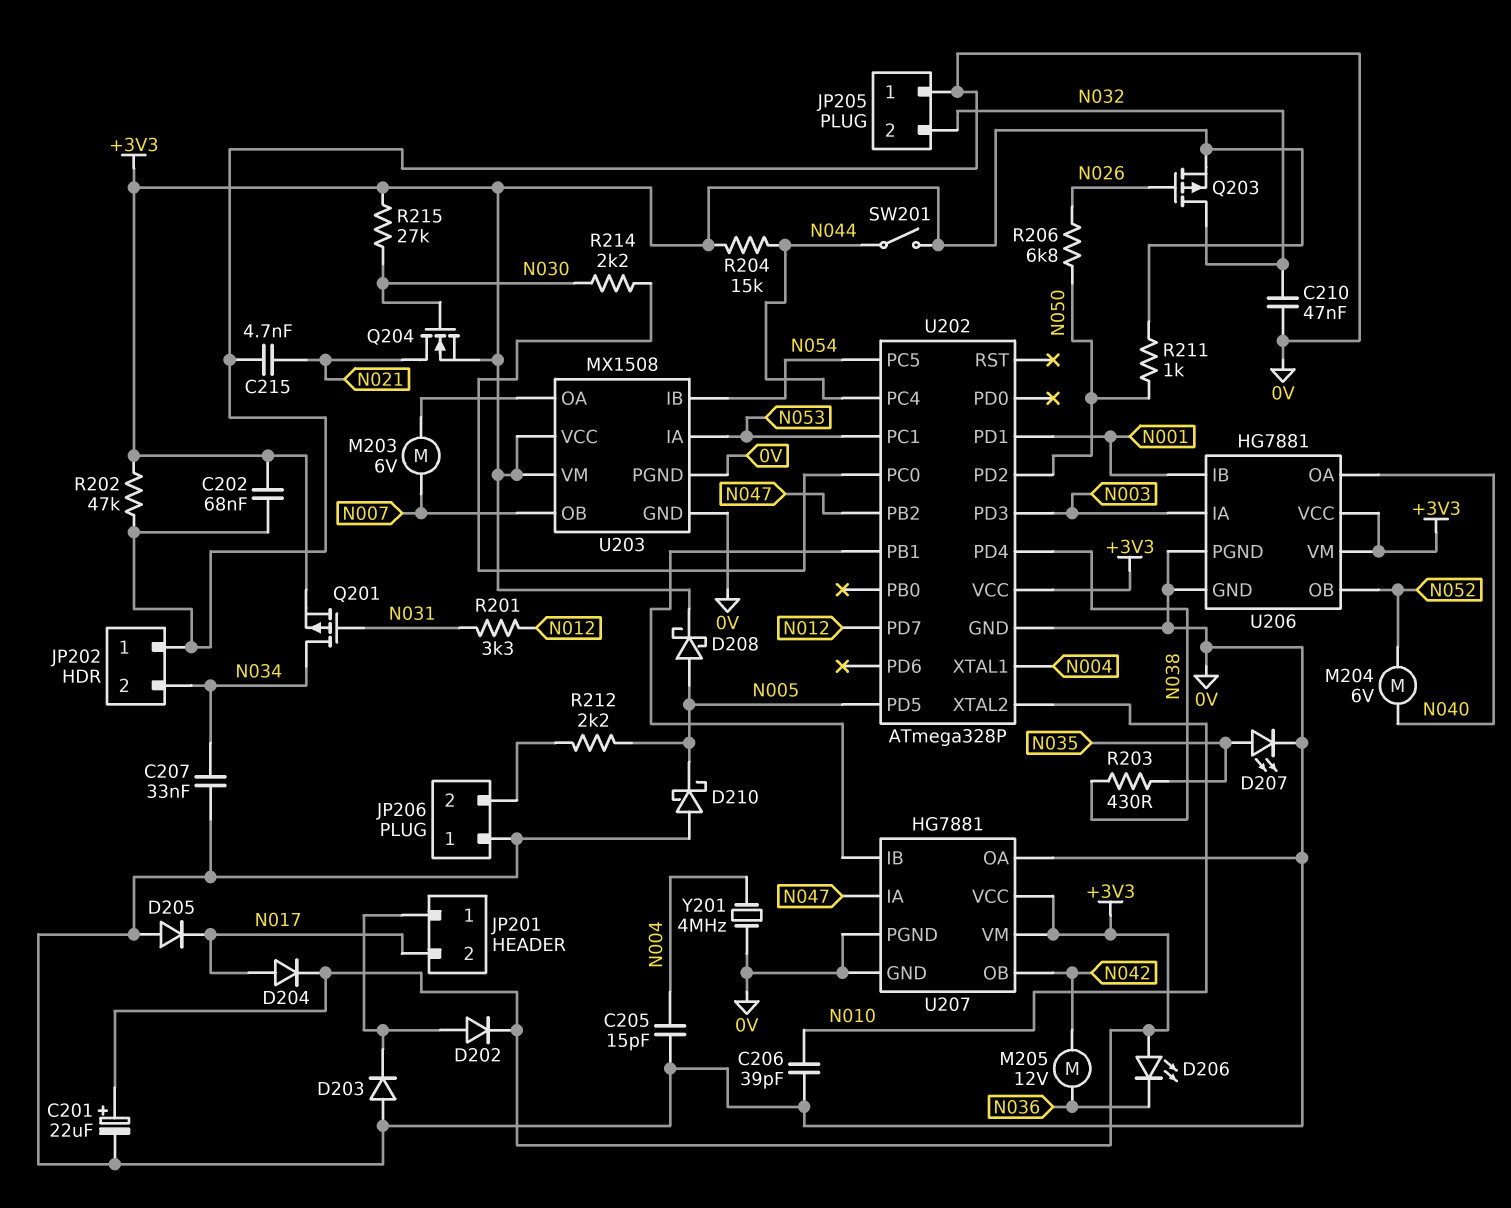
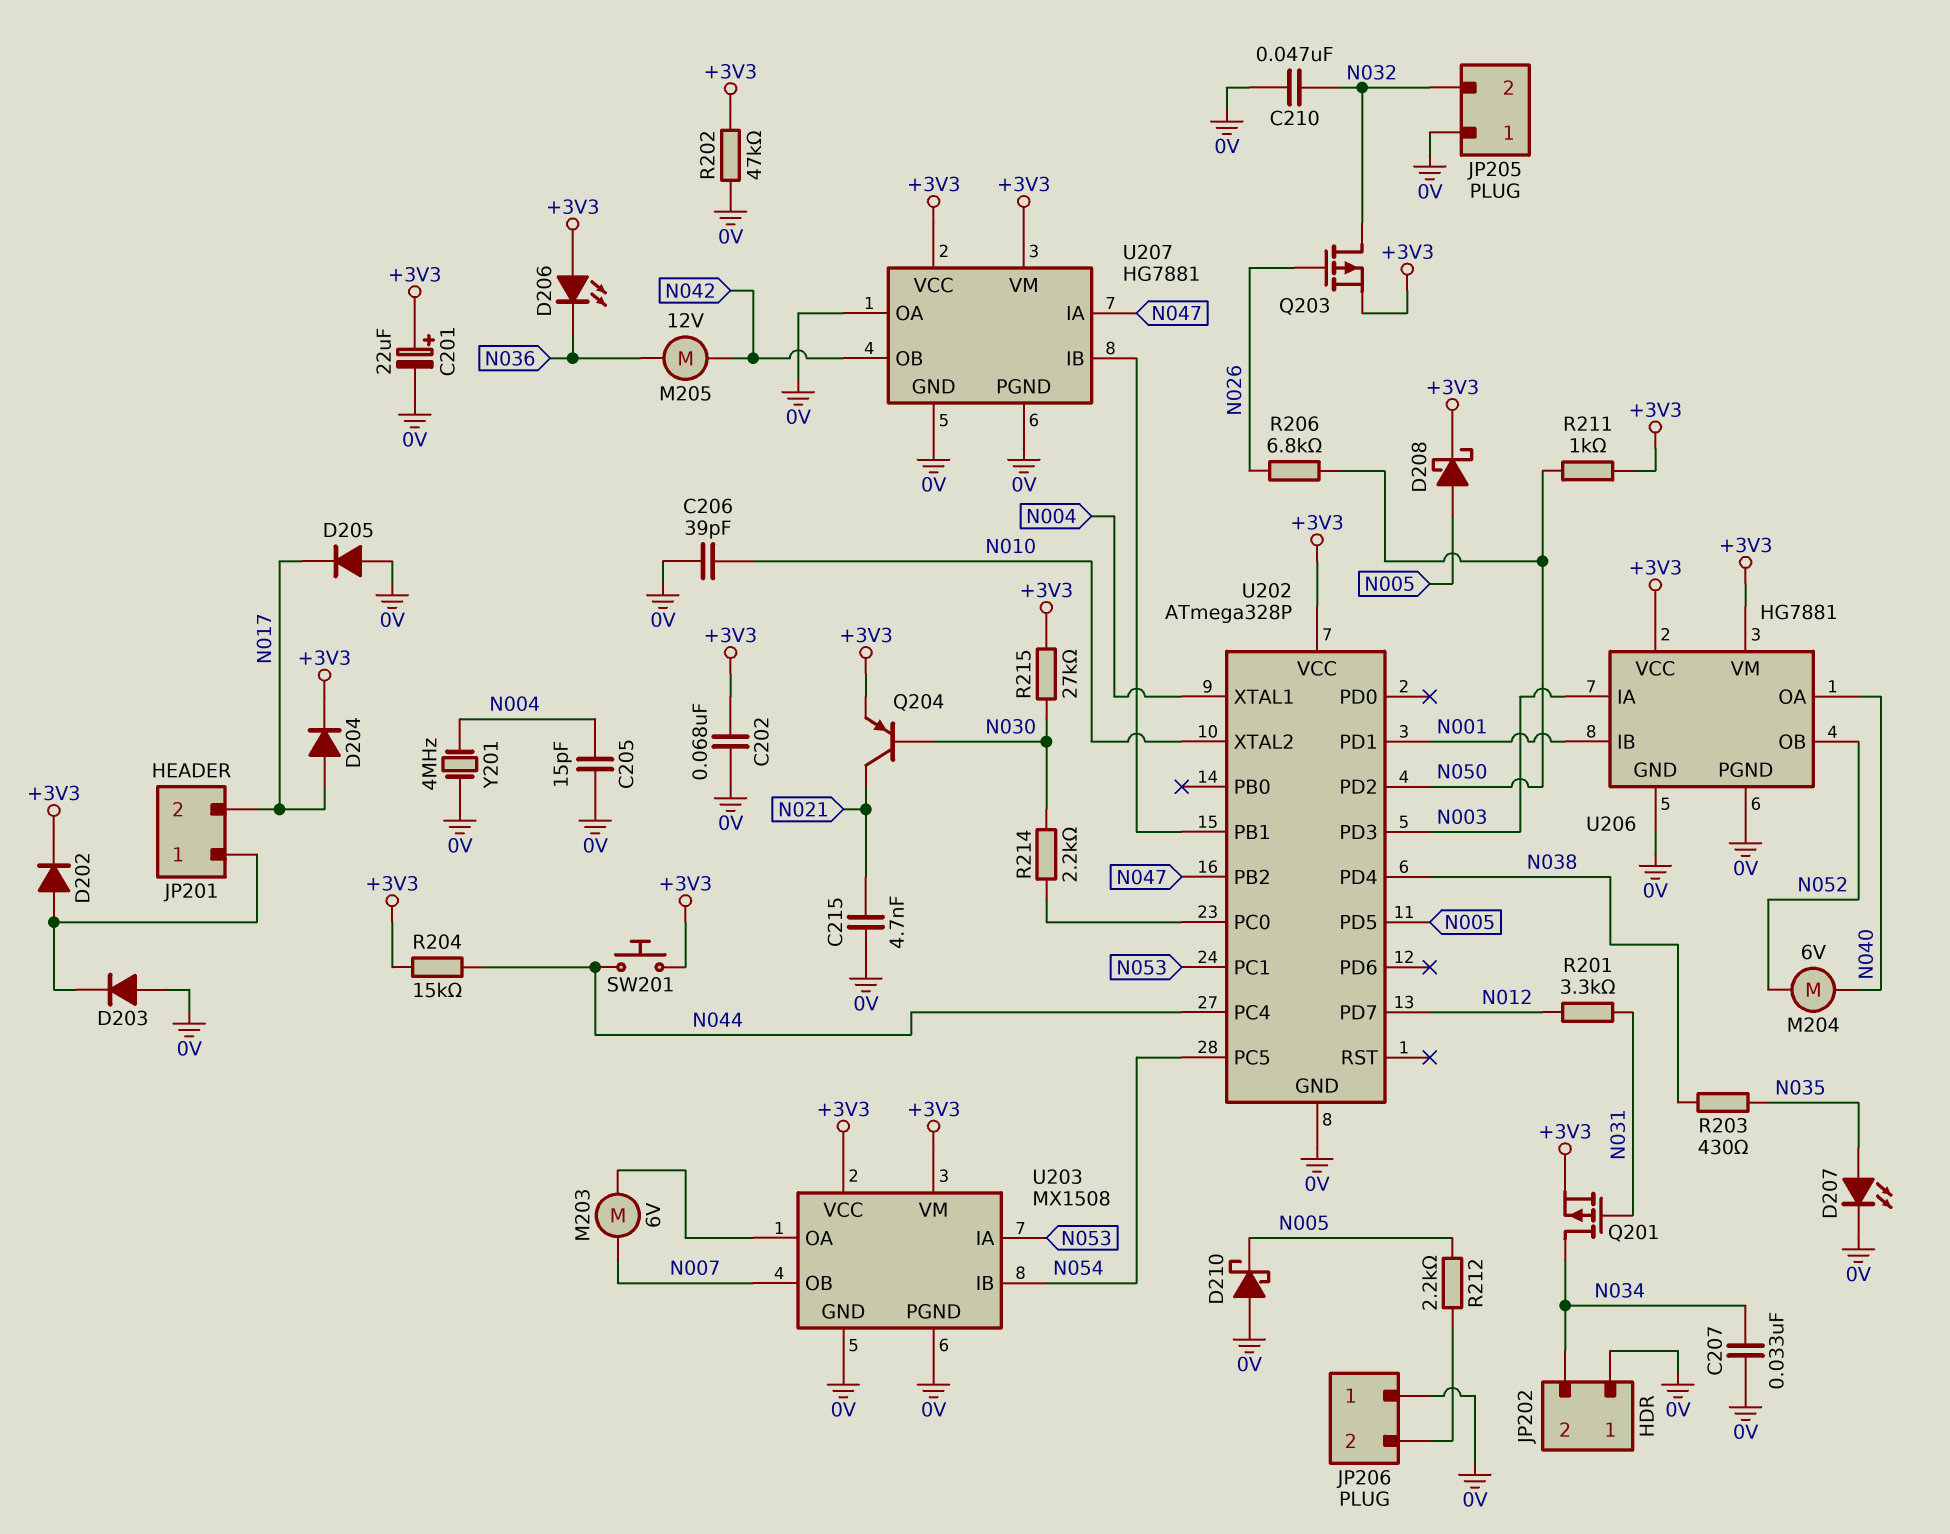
Q204: NMOS (G N030, D N021, S +3V3) -> PNP (B N030, C N021, E +3V3)
SW201: switch (+3V3, N044) -> button (+3V3, N044)

